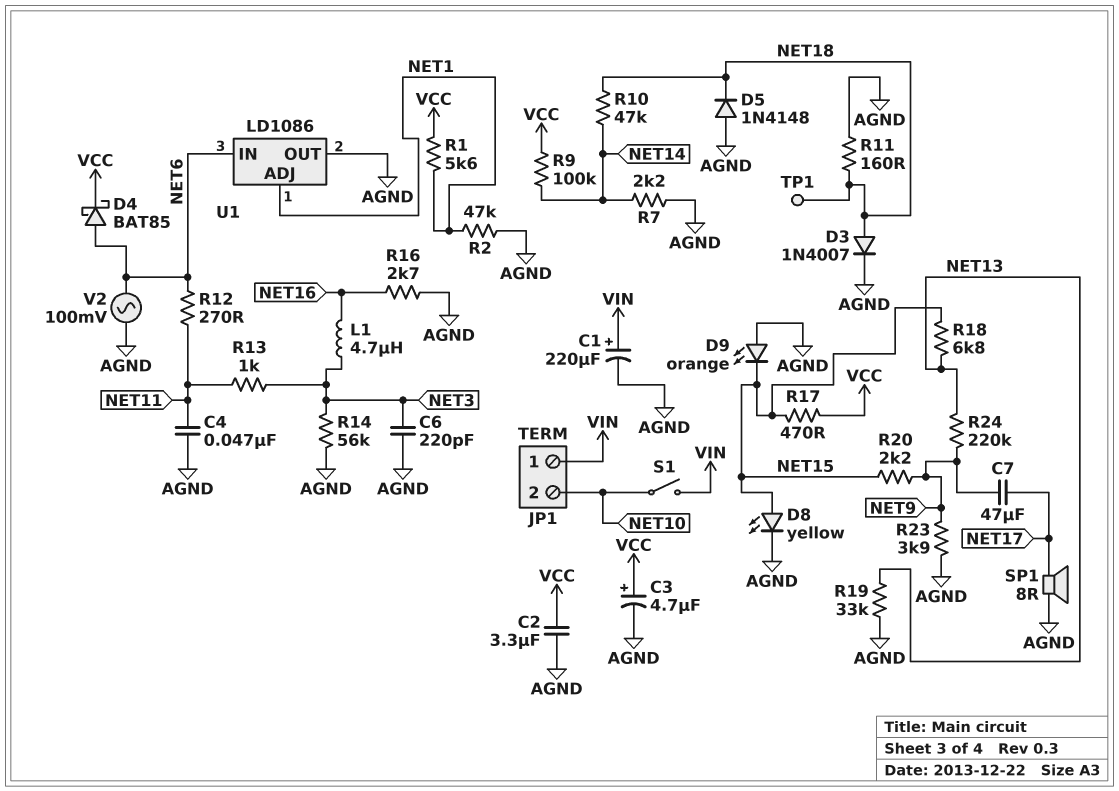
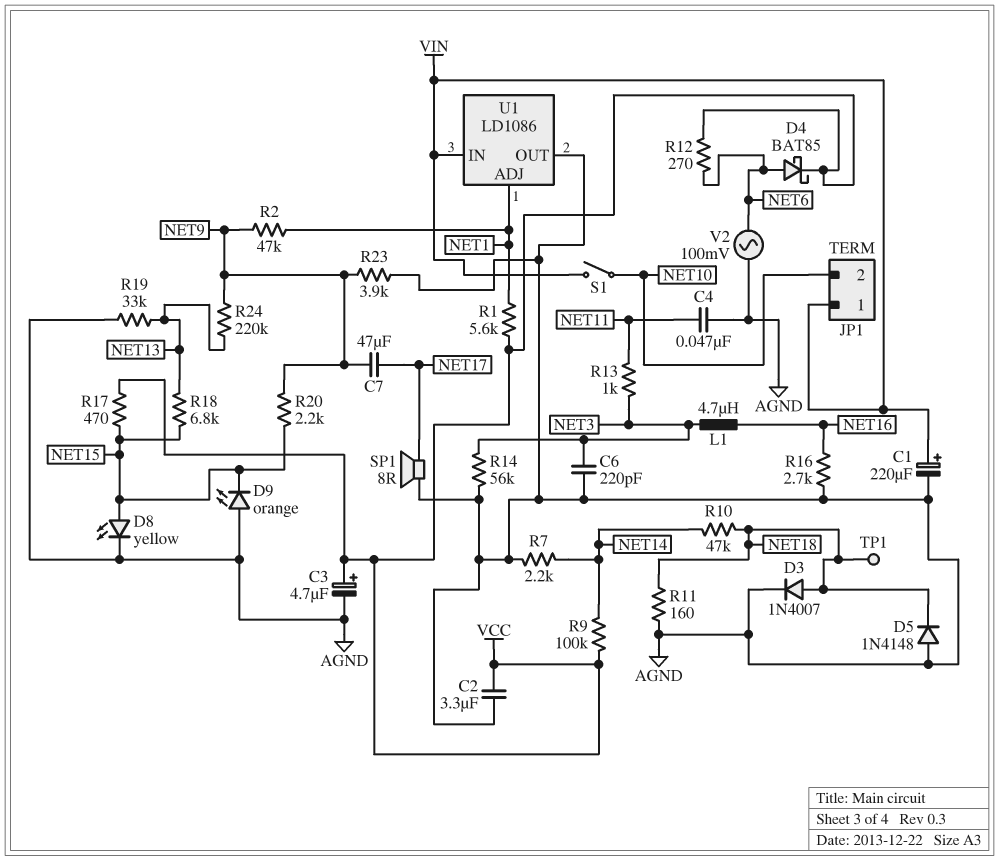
R2: 47k (AGND, NET1) -> 47k (NET1, NET9)
R12: 270 (NET6, NET11) -> 270 (NET6, VCC)
U1 pin IN: NET6 -> VIN

